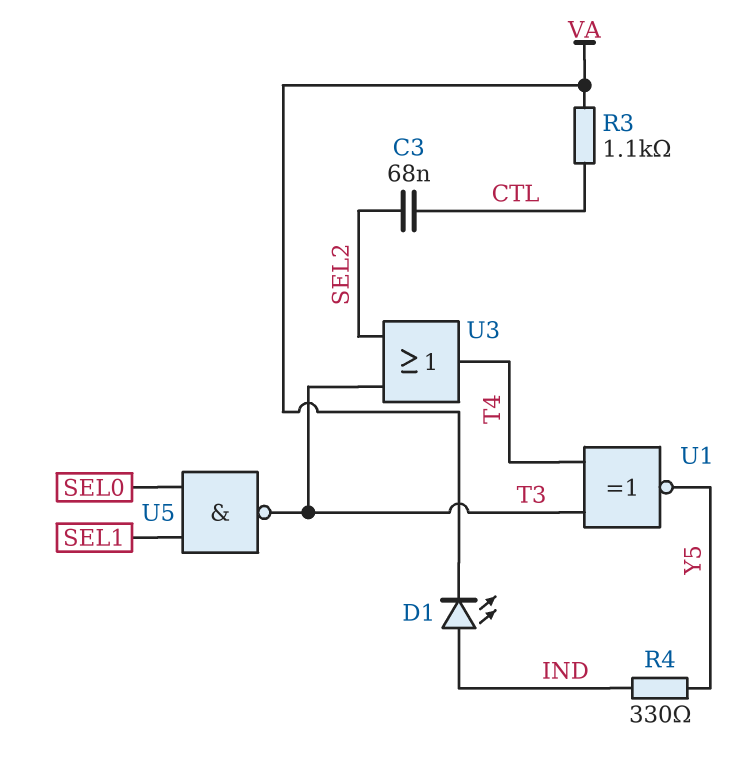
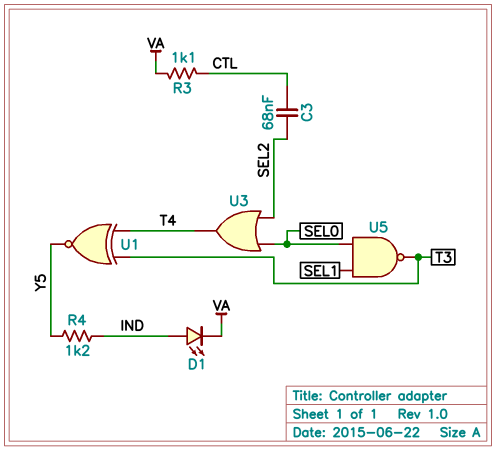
R4: 330 (IND, Y5) -> 1.2k (IND, Y5)
U3: OR (in SEL2, in T3, out T4) -> OR (in SEL0, in SEL2, out T4)

